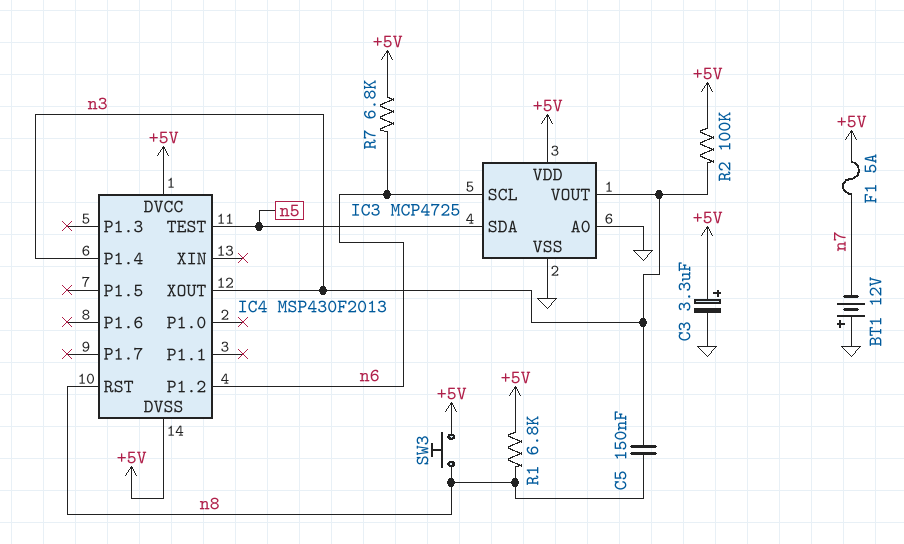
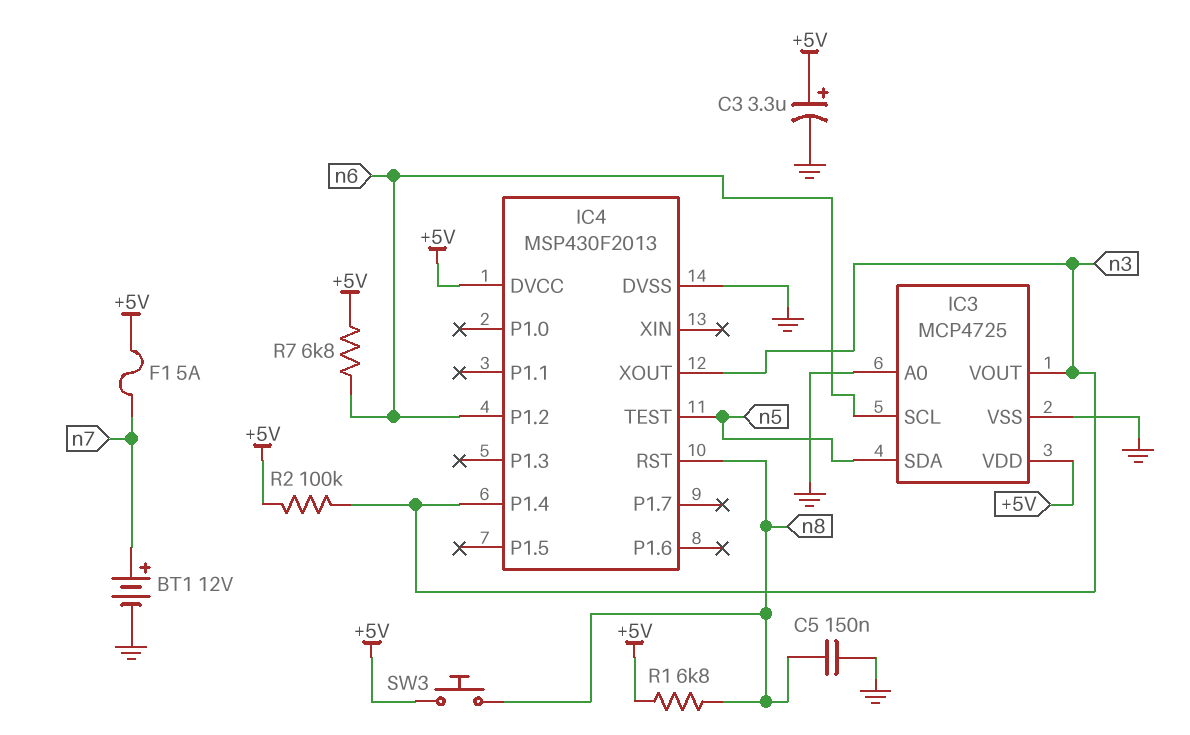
BT1: 12V (plus GND, minus n7) -> 12V (plus n7, minus GND)
C5: 150nF (n3, n8) -> 150nF (GND, n8)
IC4 pin DVSS: +5V -> GND

